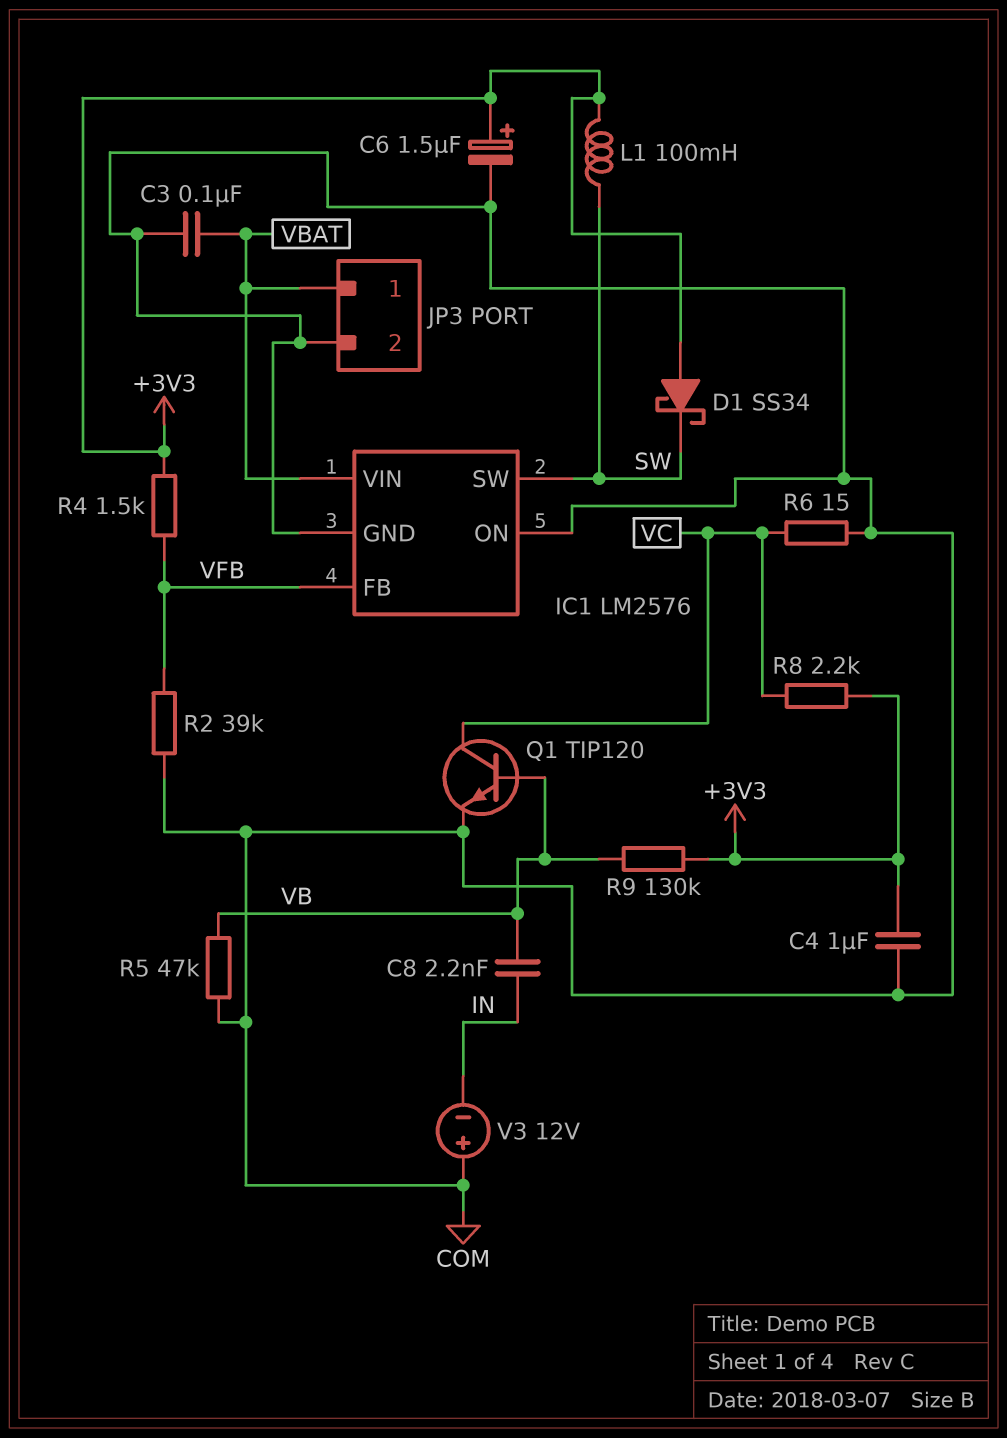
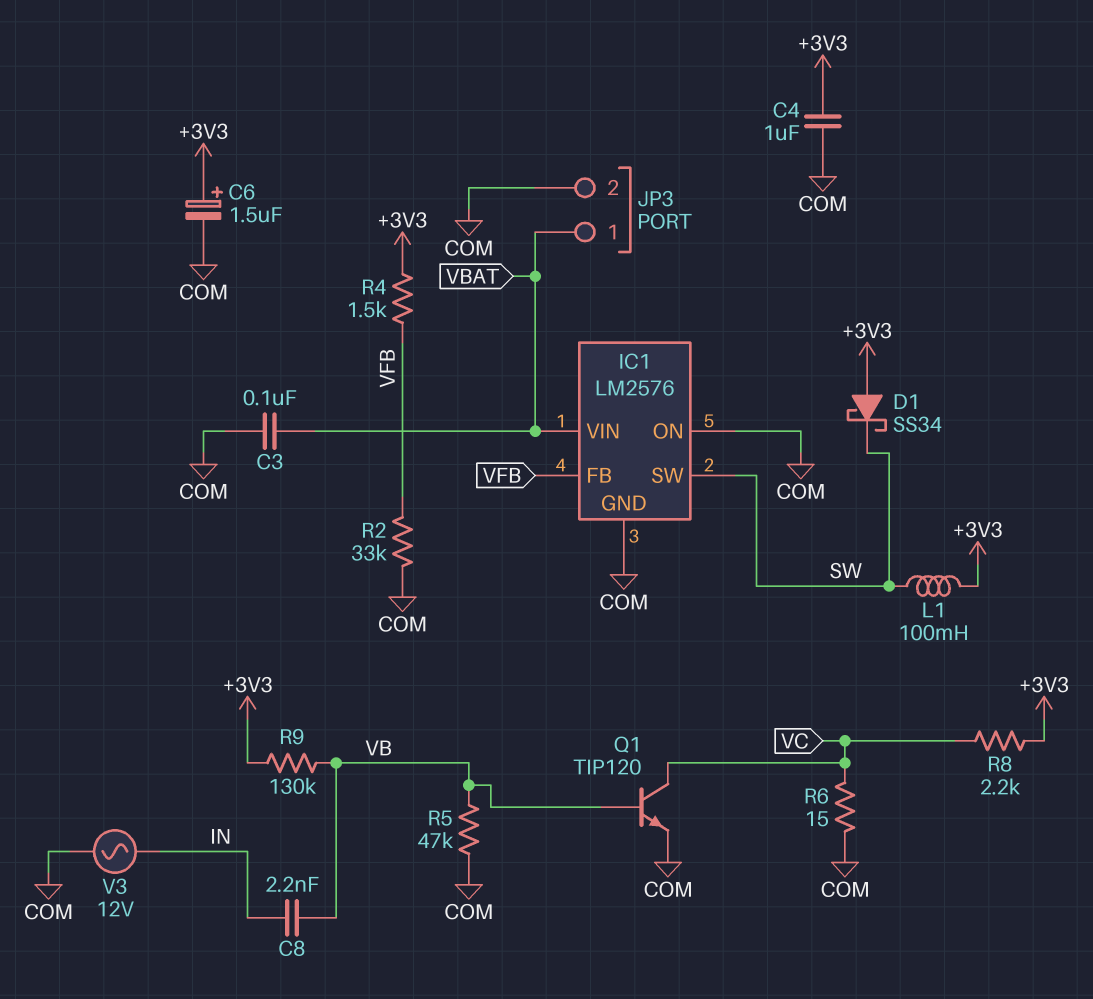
R2: 39k (COM, VFB) -> 33k (COM, VFB)
V3: 12V (plus COM, minus IN) -> AC 12V (COM, IN)

